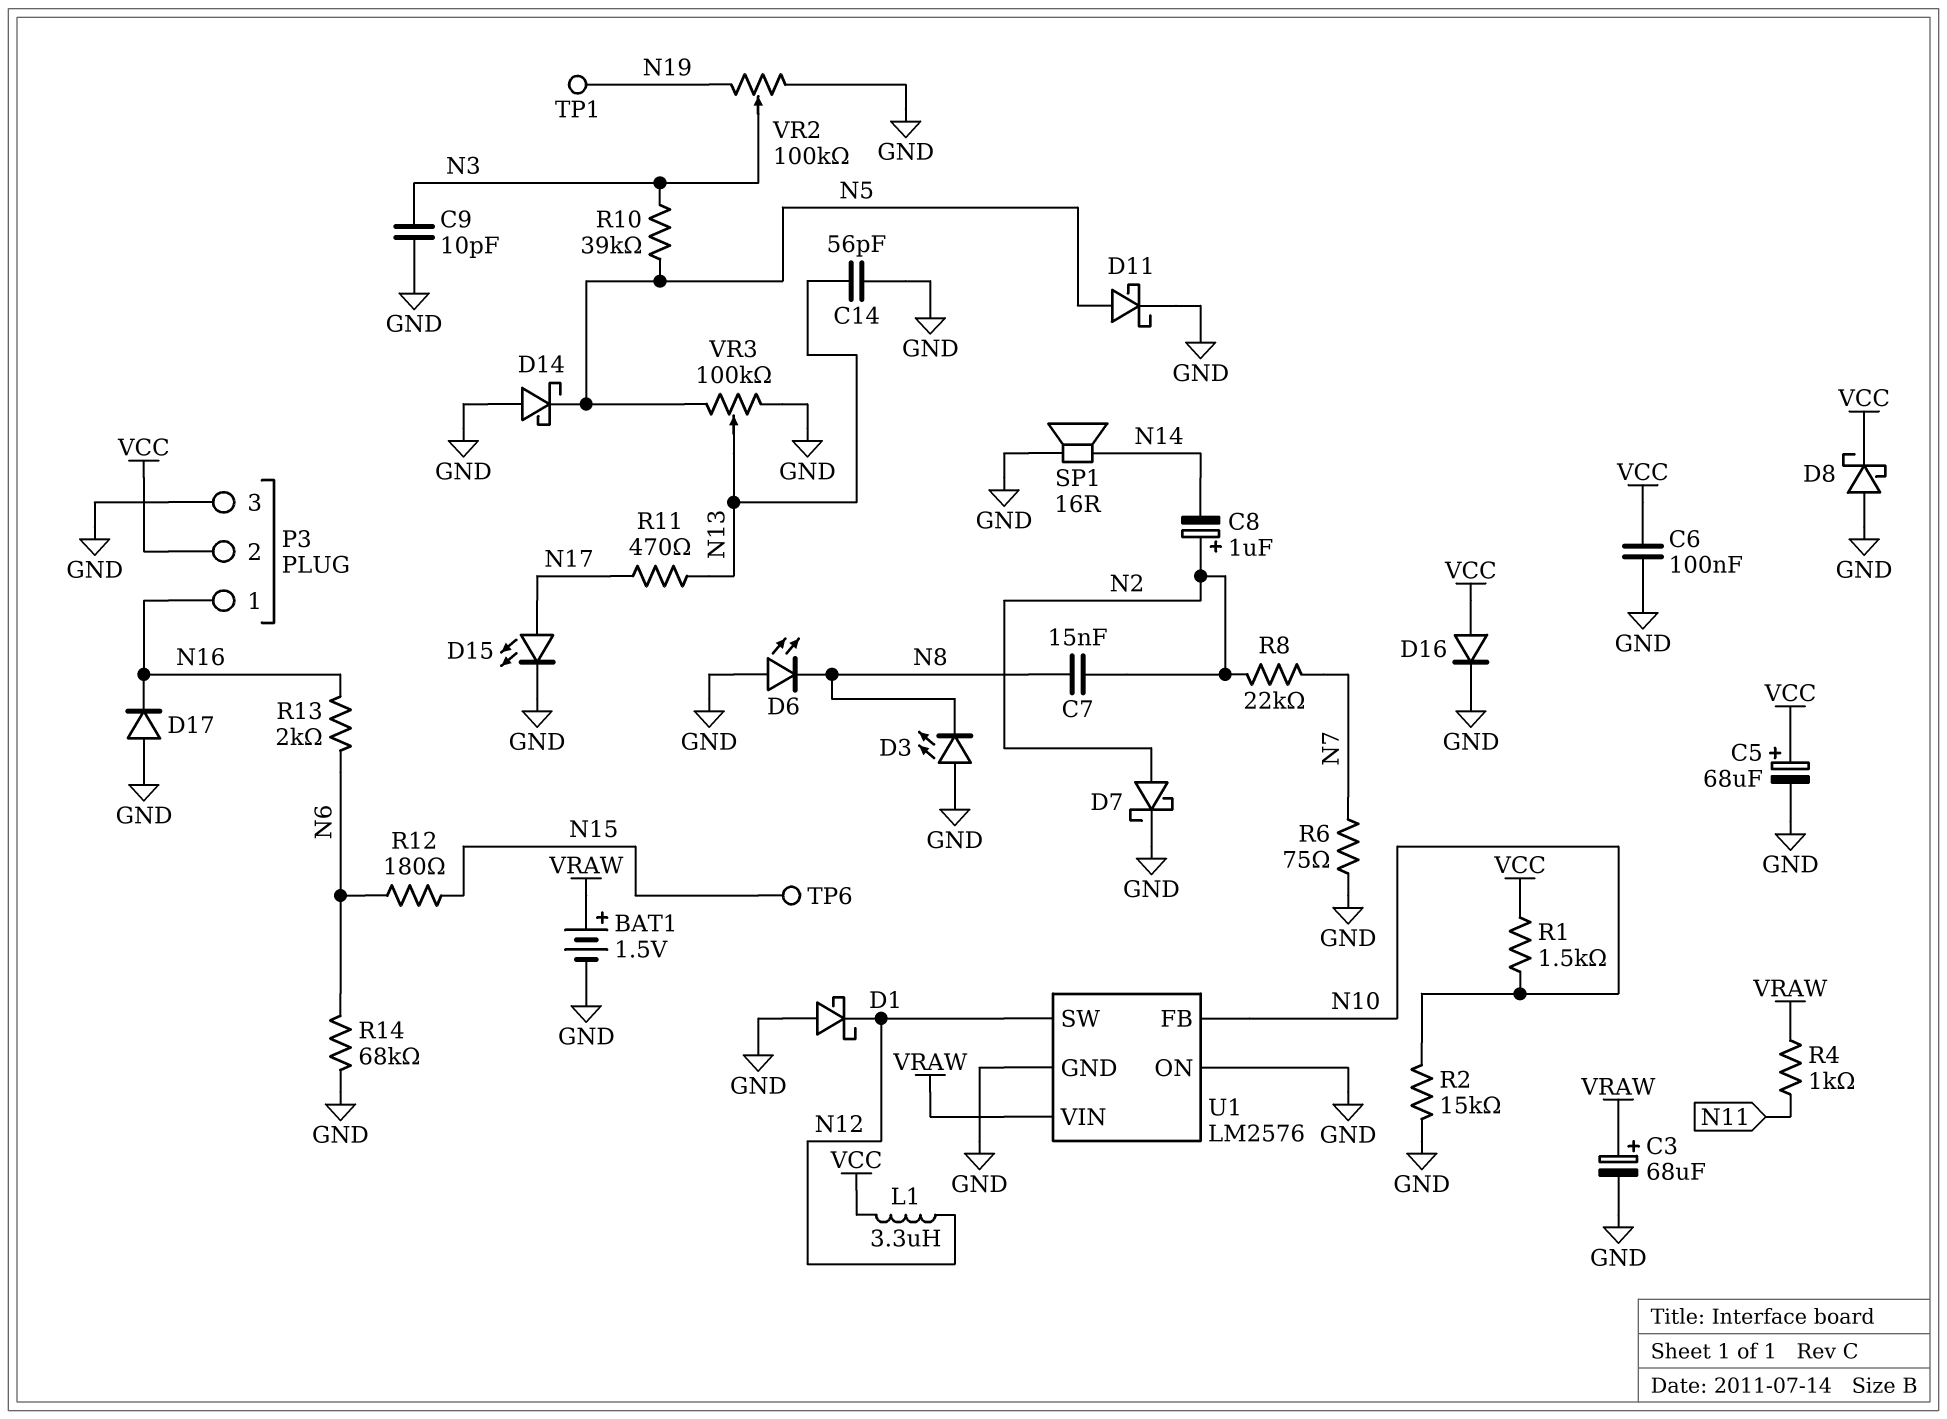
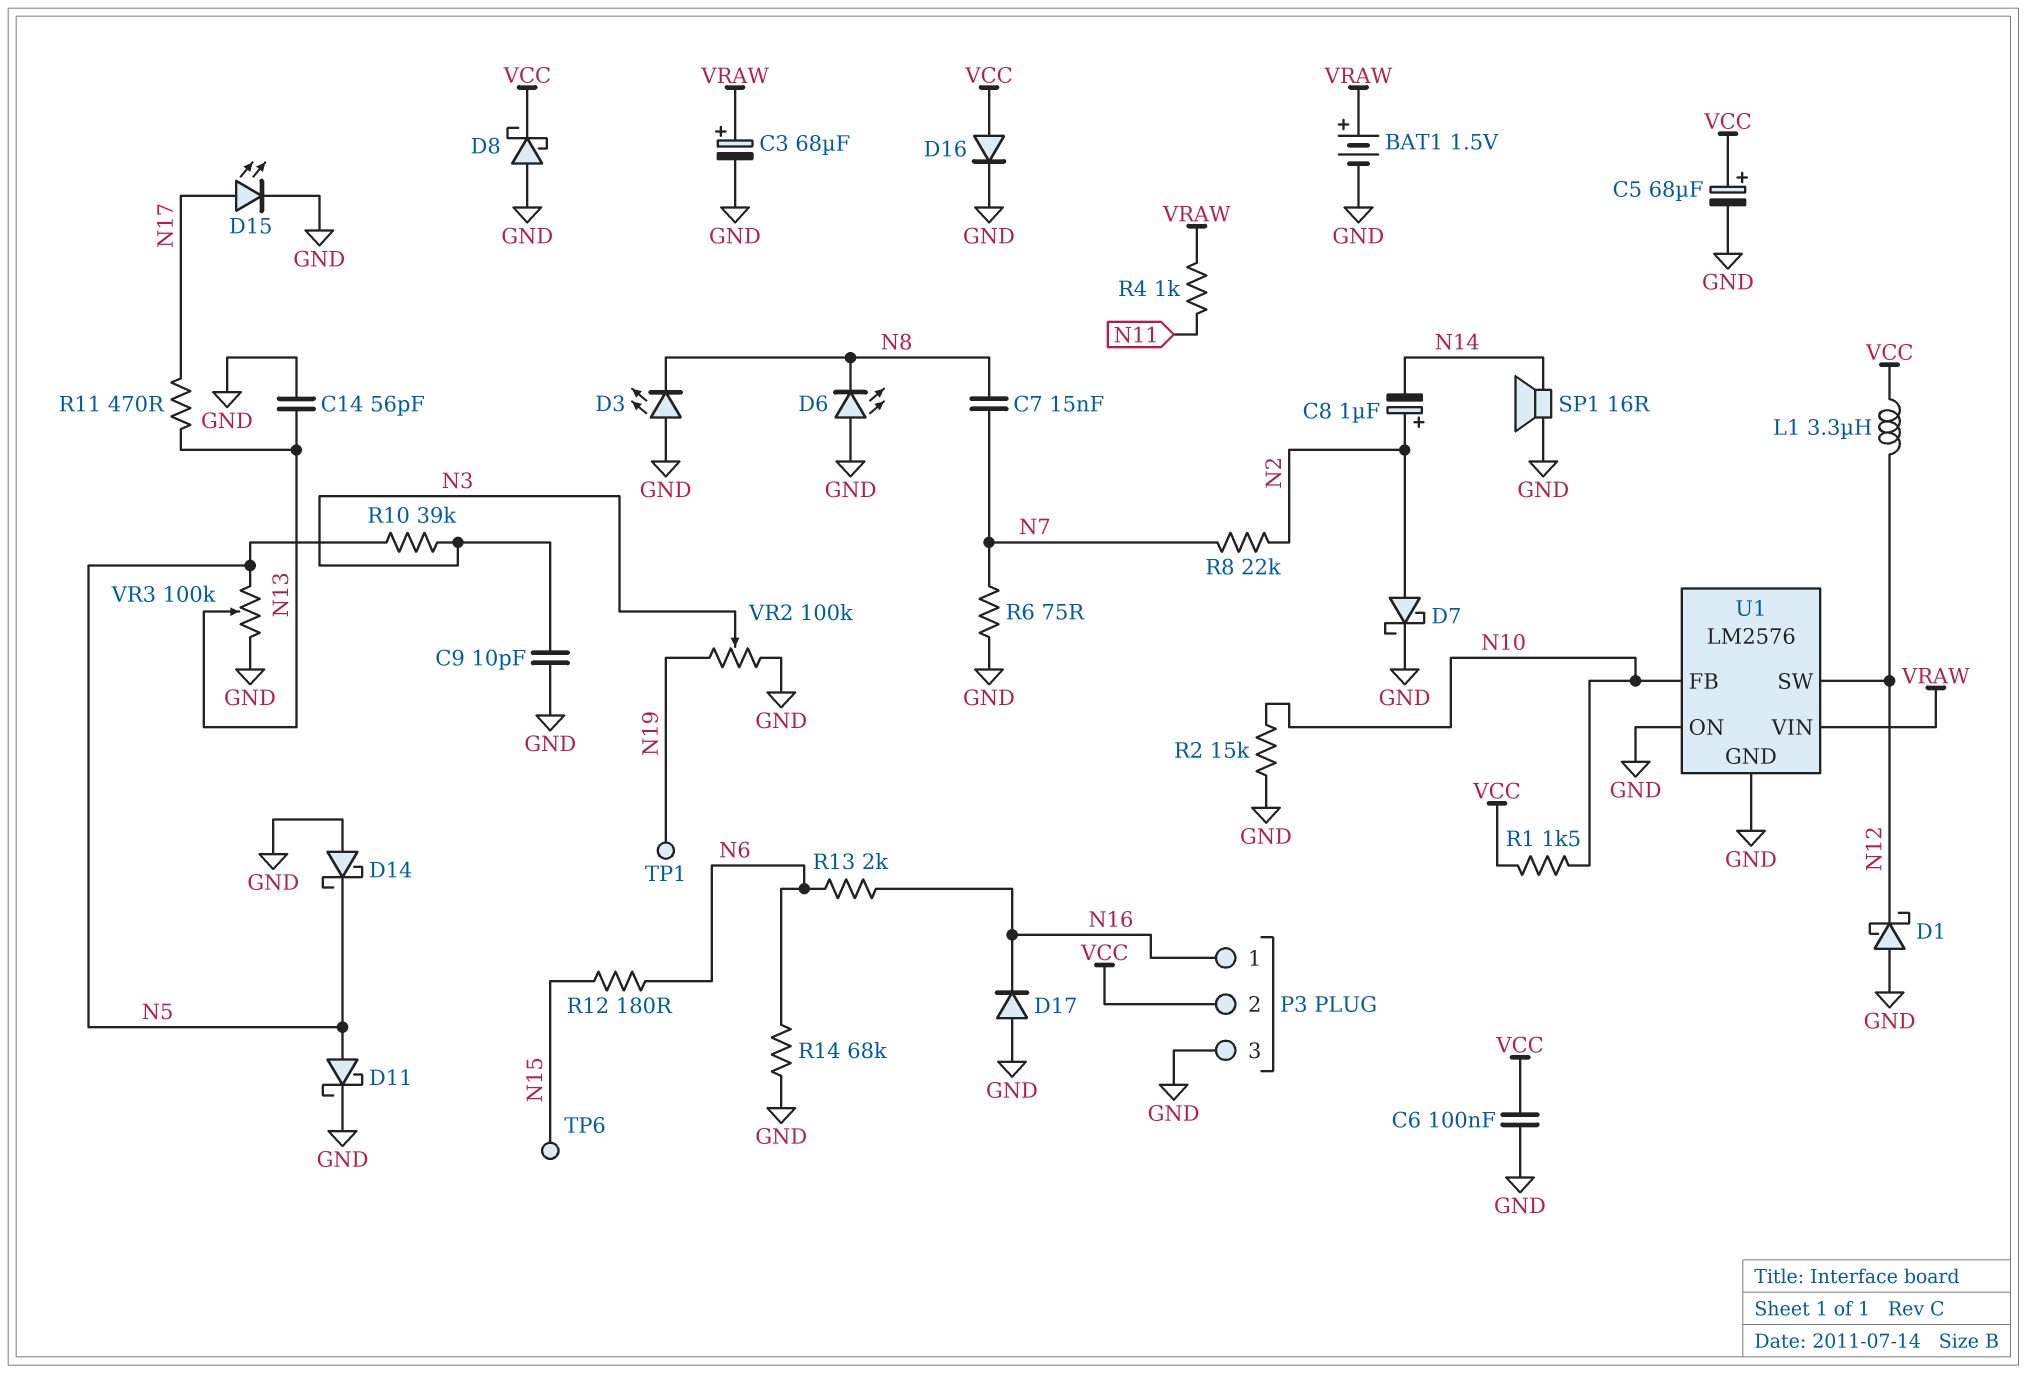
C7: 15nF (N2, N8) -> 15nF (N7, N8)

